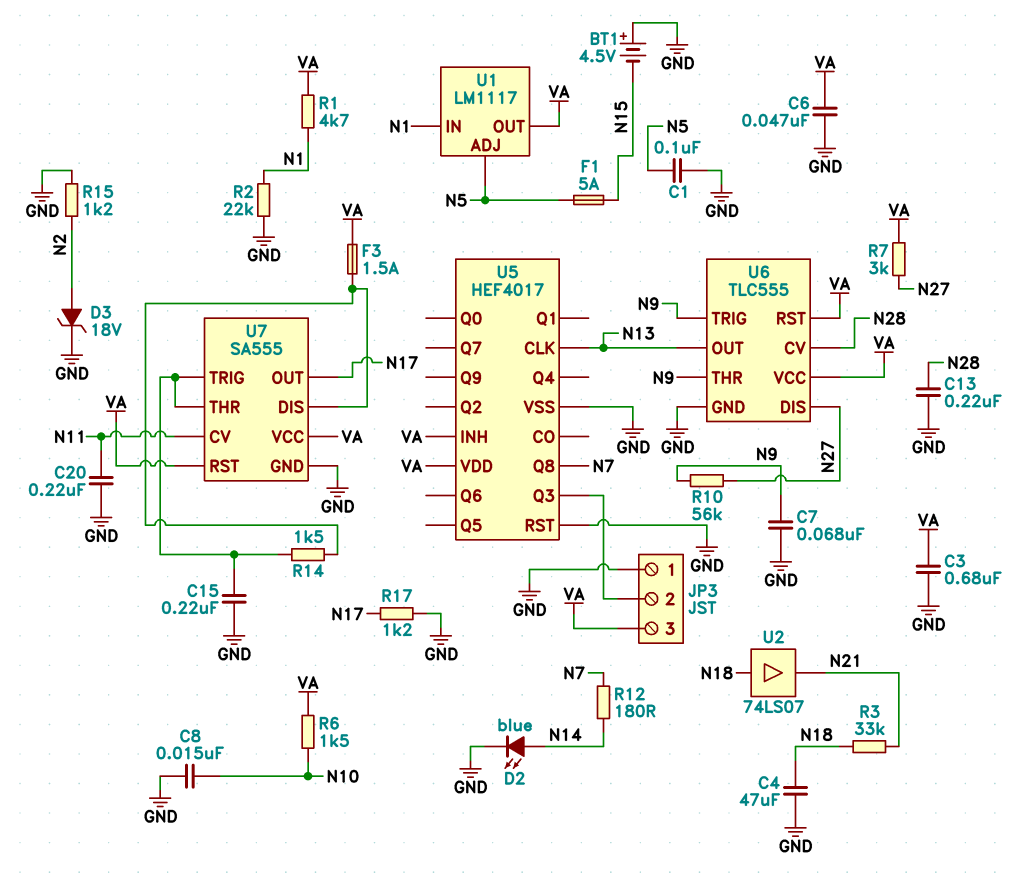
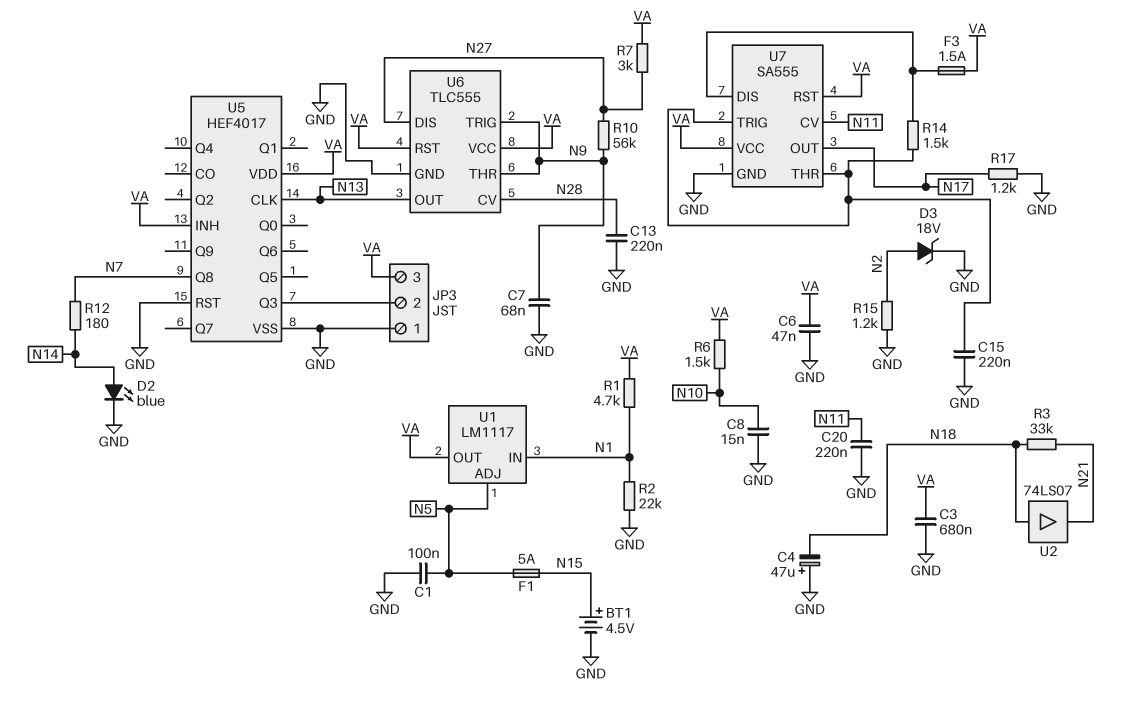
BT1: 4.5V (plus GND, minus N15) -> 4.5V (plus N15, minus GND)
C4: 47uF (GND, N18) -> 47uF (plus GND, minus N18)

